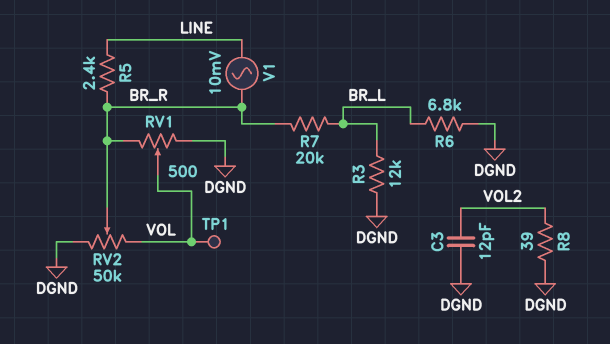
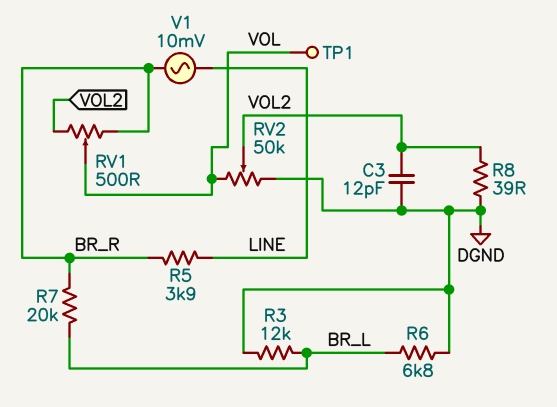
R5: 2.4k (BR_R, LINE) -> 3.9k (BR_R, LINE)
RV1: 500 (BR_R, DGND, wiper VOL) -> 500 (BR_R, VOL2, wiper VOL)
RV2: 50k (DGND, VOL, wiper BR_R) -> 50k (DGND, VOL, wiper VOL2)

